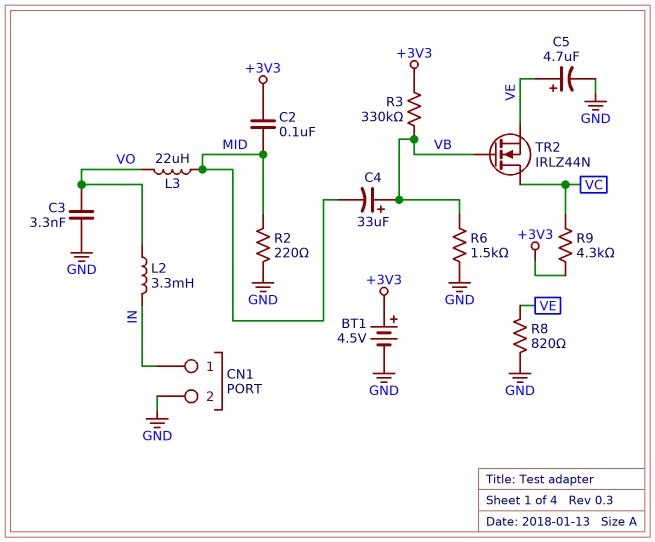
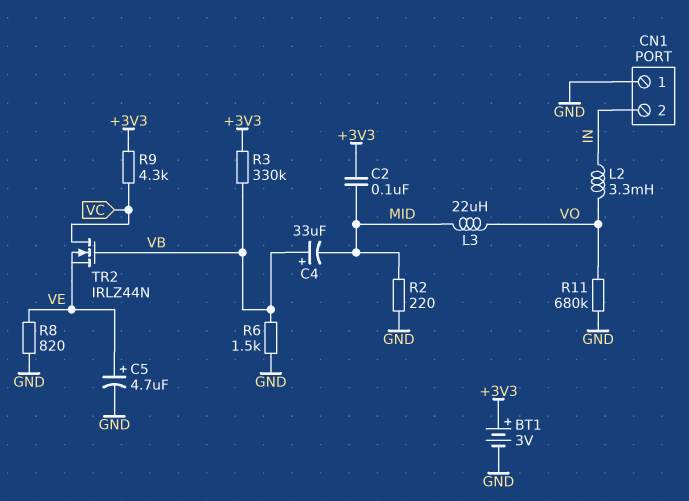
BT1: 4.5V (plus +3V3, minus GND) -> 3V (plus +3V3, minus GND)
C3: 3.3nF (GND, VO) -> none
CN1 pin 1: IN -> GND
CN1 pin 2: GND -> IN
R11: none -> 680k (GND, VO)

